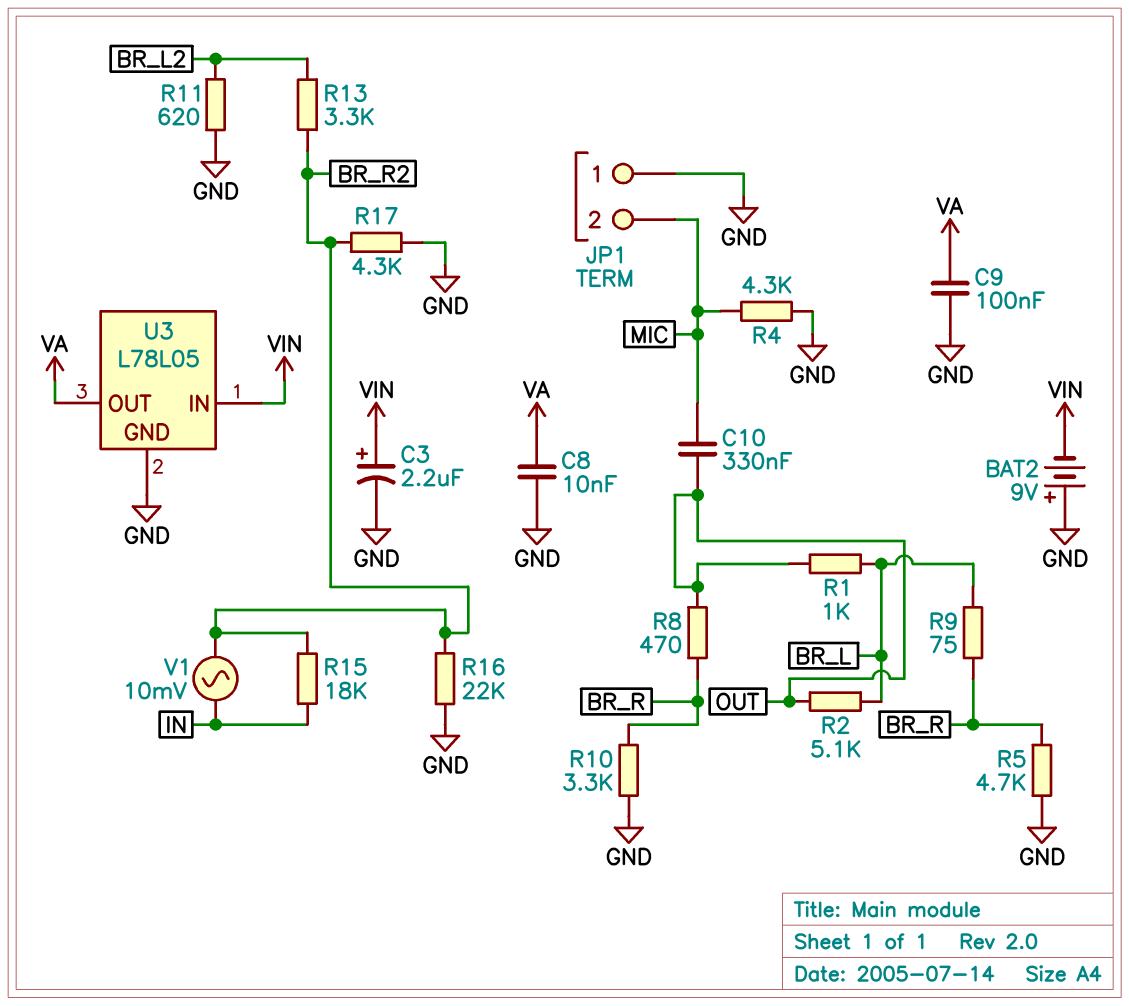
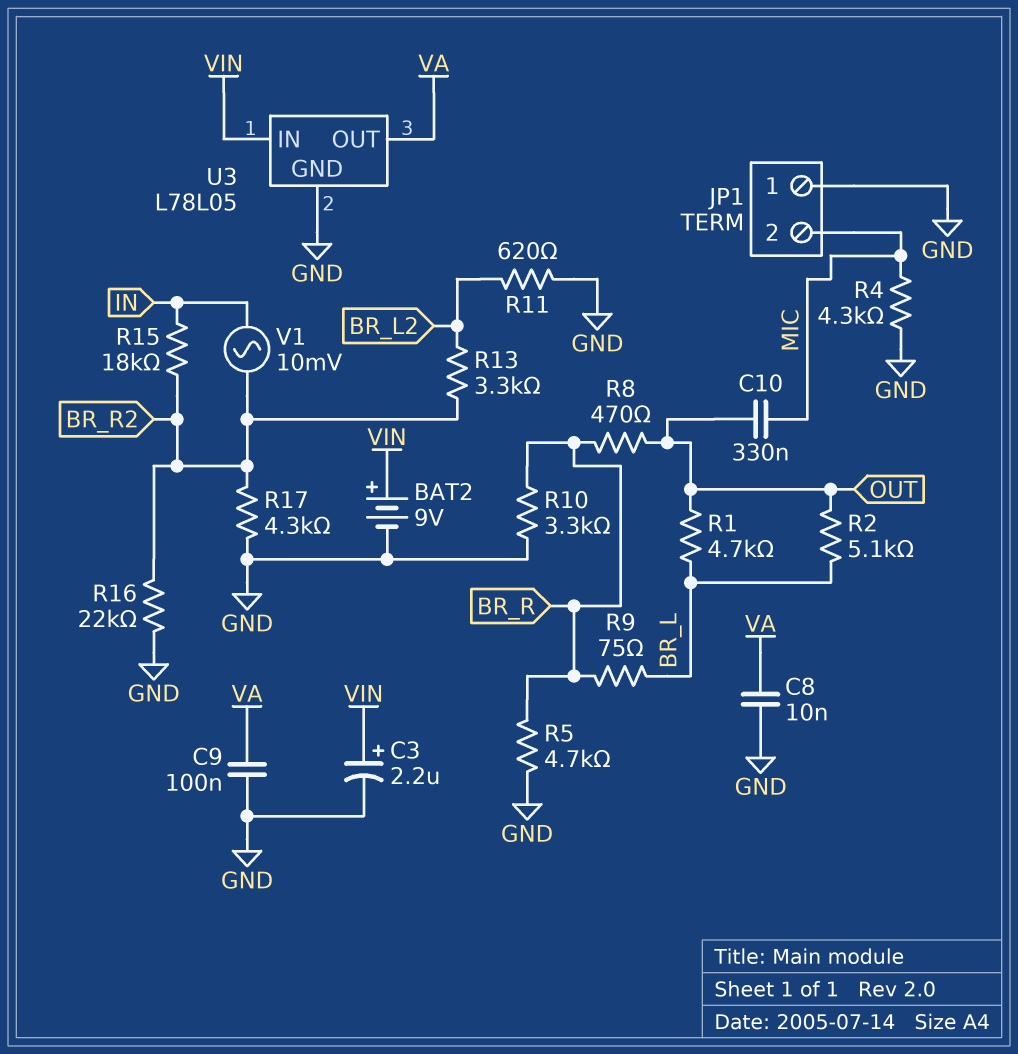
BAT2: 9V (plus GND, minus VIN) -> 9V (plus VIN, minus GND)
R1: 1k (BR_L, OUT) -> 4.7k (BR_L, OUT)

